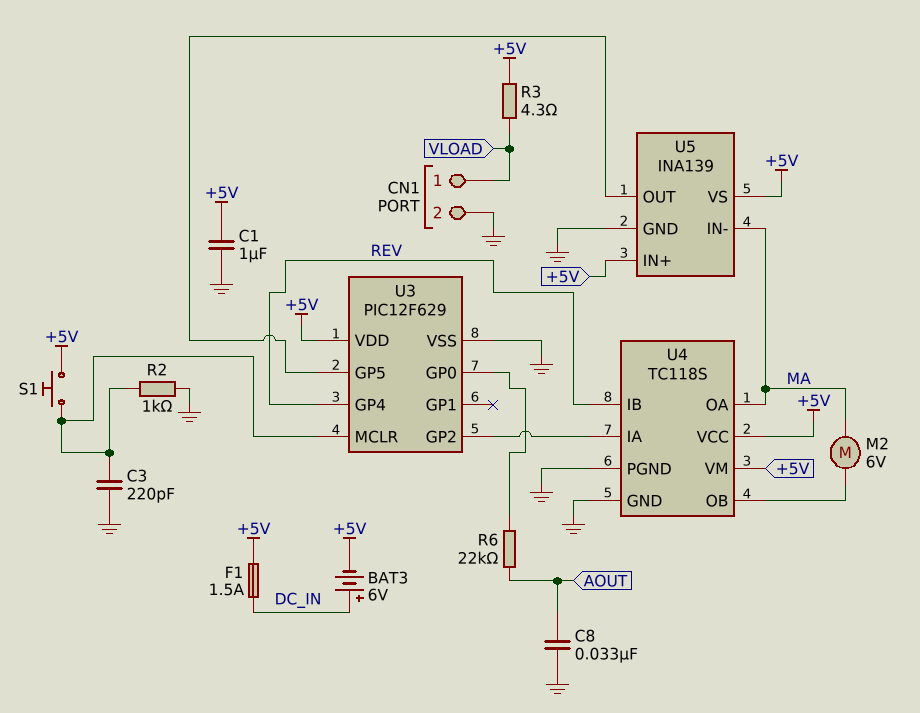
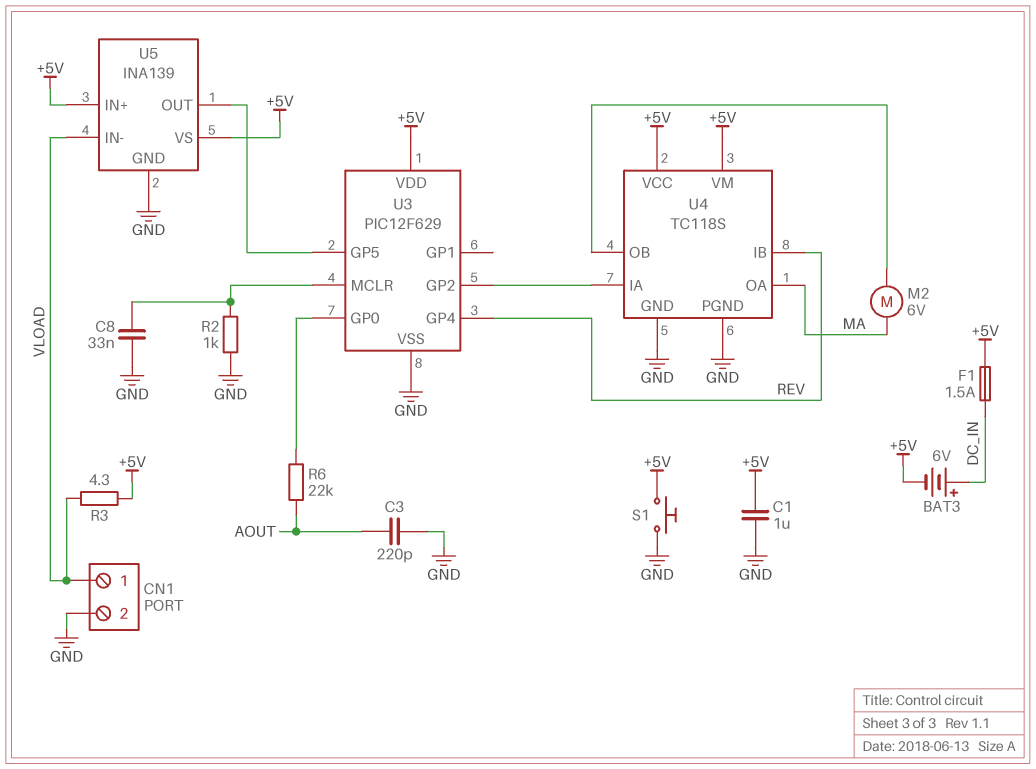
C3: 220pF (GND, U3/MCLR) -> 220pF (AOUT, GND)
C8: 33nF (AOUT, GND) -> 33nF (GND, U3/MCLR)
S1: button (+5V, U3/MCLR) -> button (+5V, GND)
U5 pin IN-: MA -> VLOAD

